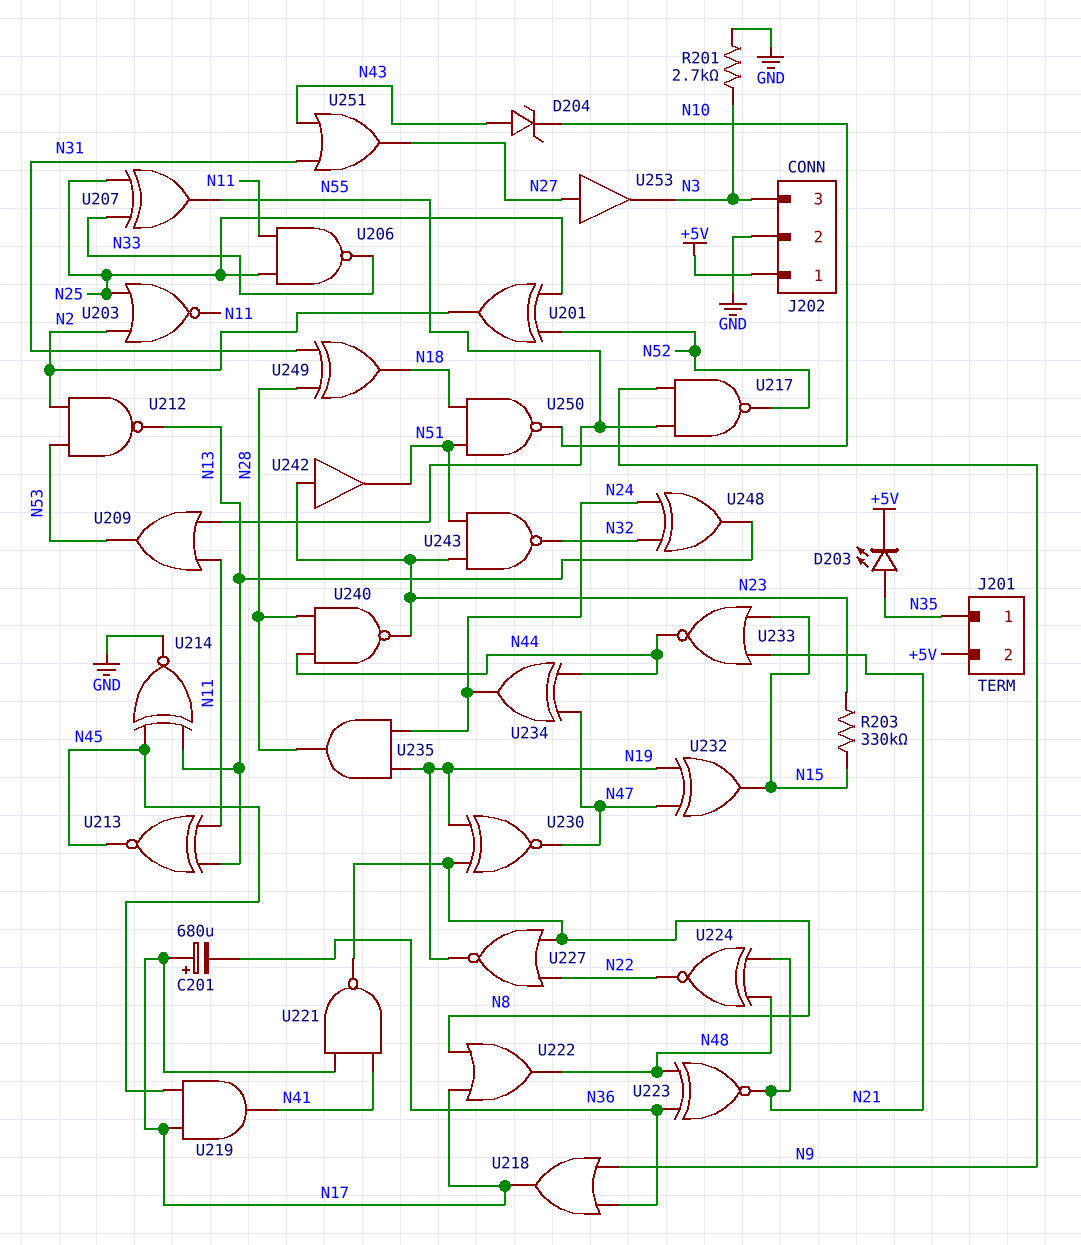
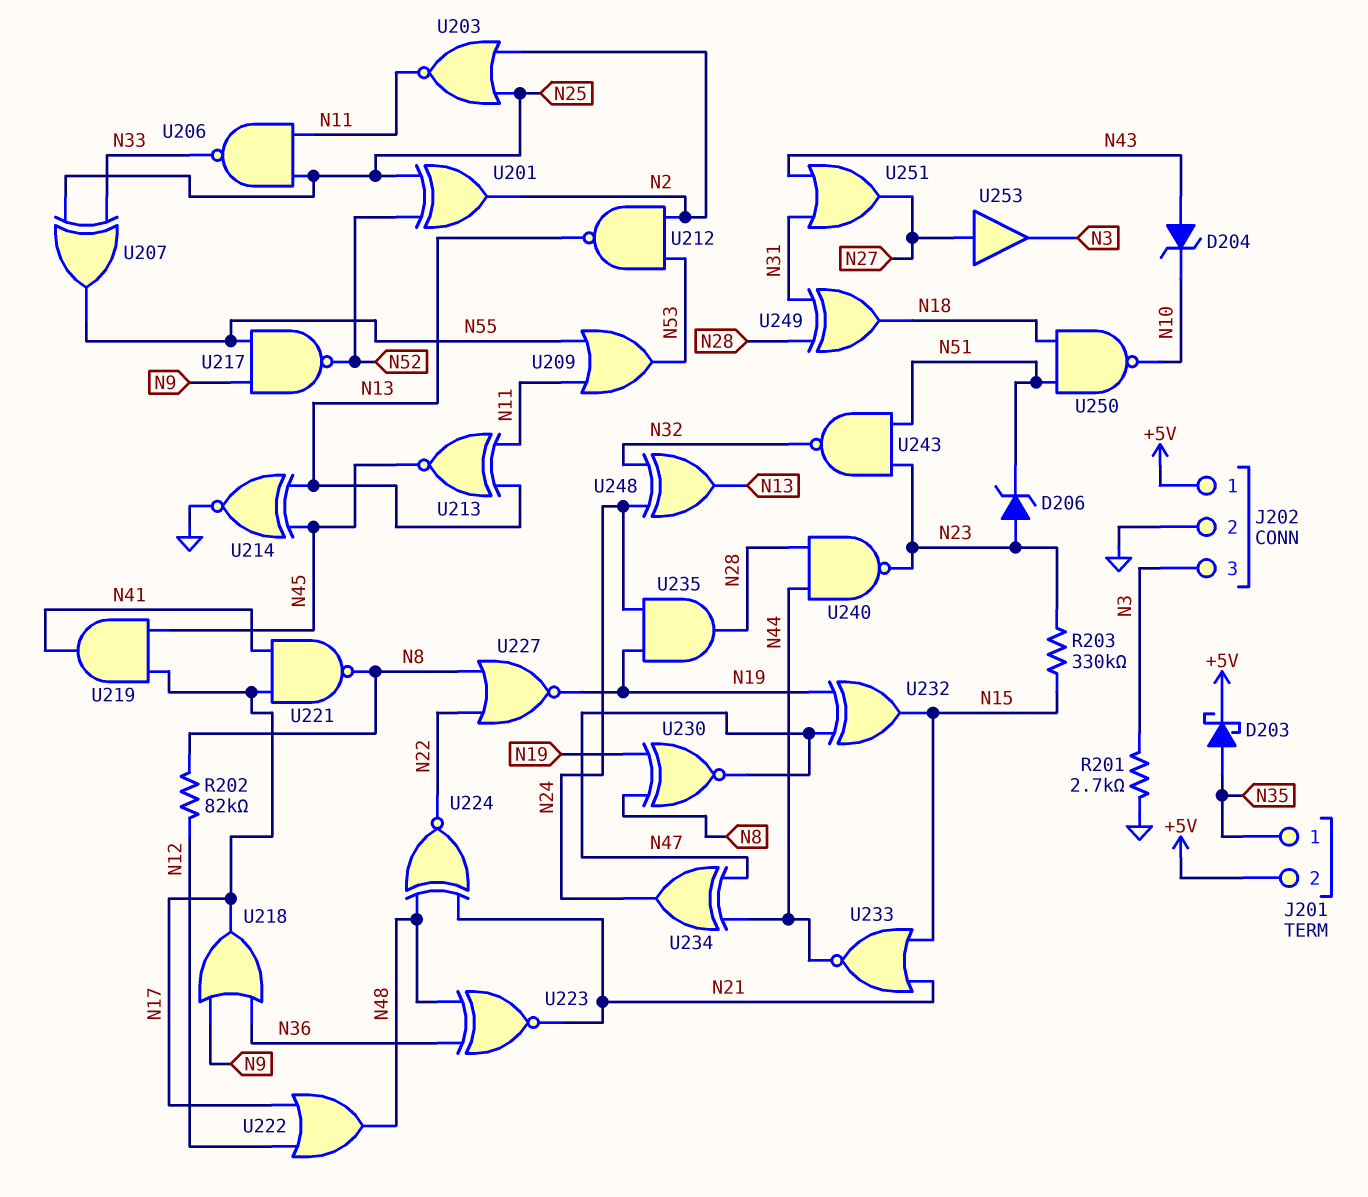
C201: 680uF (plus N17, minus N36) -> none
D203: LED (A N35, K +5V) -> schottky (A N35, K +5V)
D206: none -> zener (A N23, K N51)
R202: none -> 82k (N8, N12)
U222: OR (in N8, in N17, out N48) -> OR (in N12, in N17, out N48)
U242: buffer (in N23, out N51) -> none

